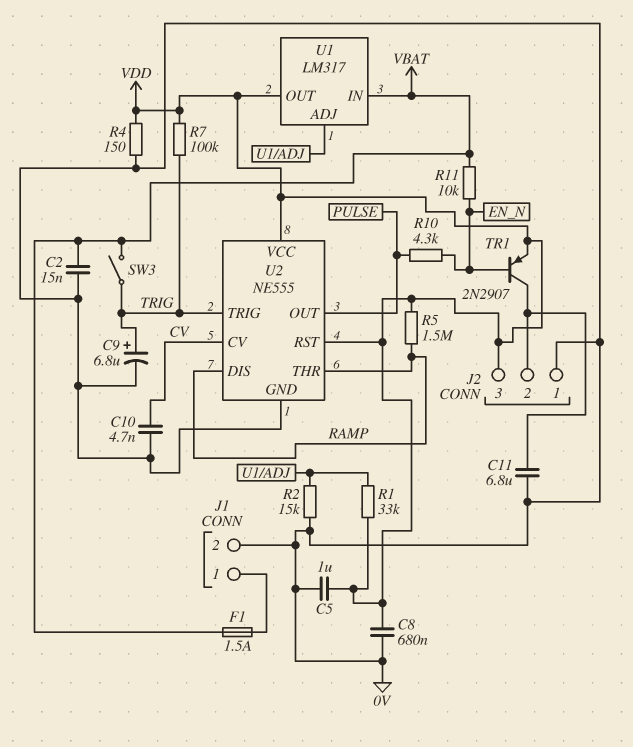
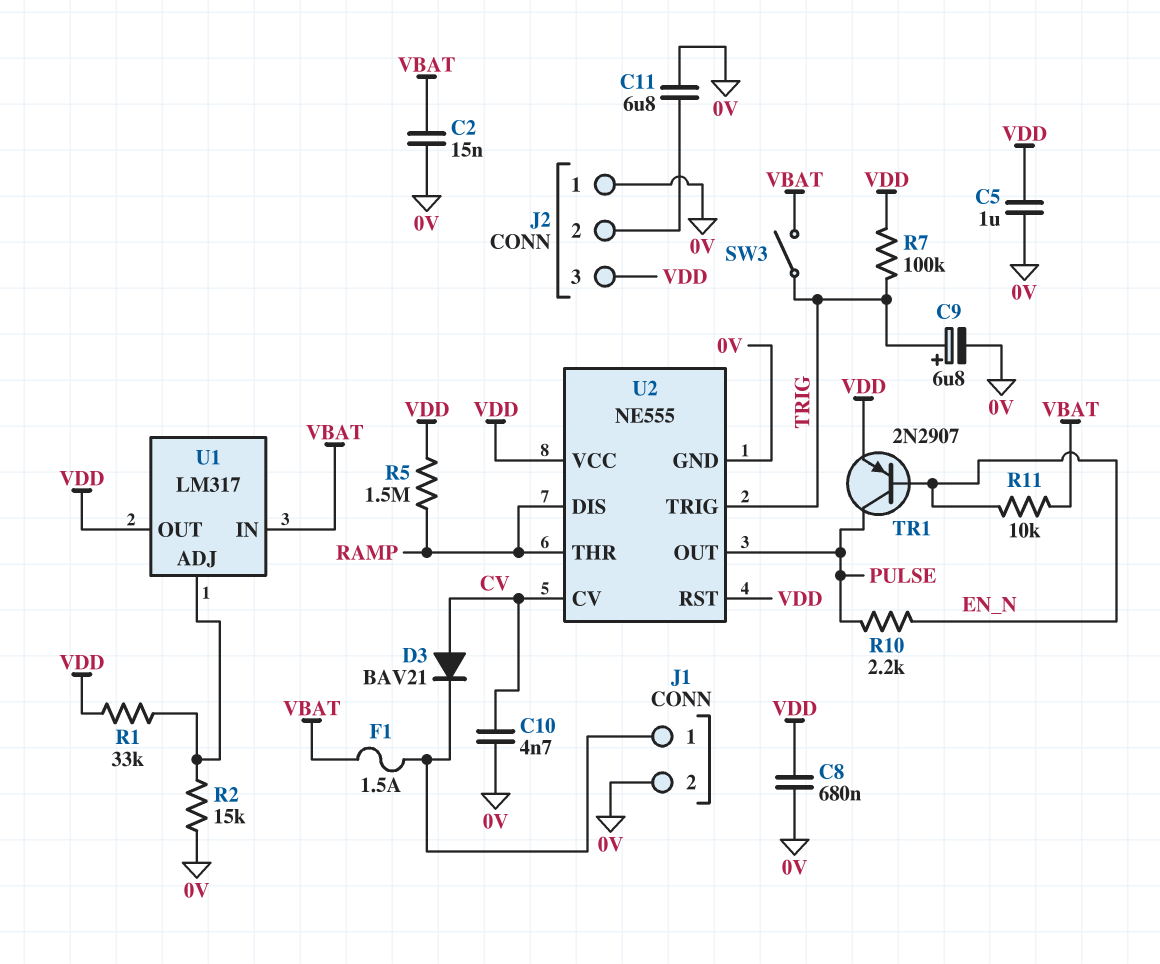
D3: none -> diode BAV21 (A CV, K J1/1)
R4: 150 (0V, VDD) -> none
R10: 4.3k (EN_N, PULSE) -> 2.2k (EN_N, PULSE)
TR1: PNP 2N2907 (B EN_N, C J2/2, E VDD) -> PNP 2N2907 (B EN_N, C PULSE, E VDD)

